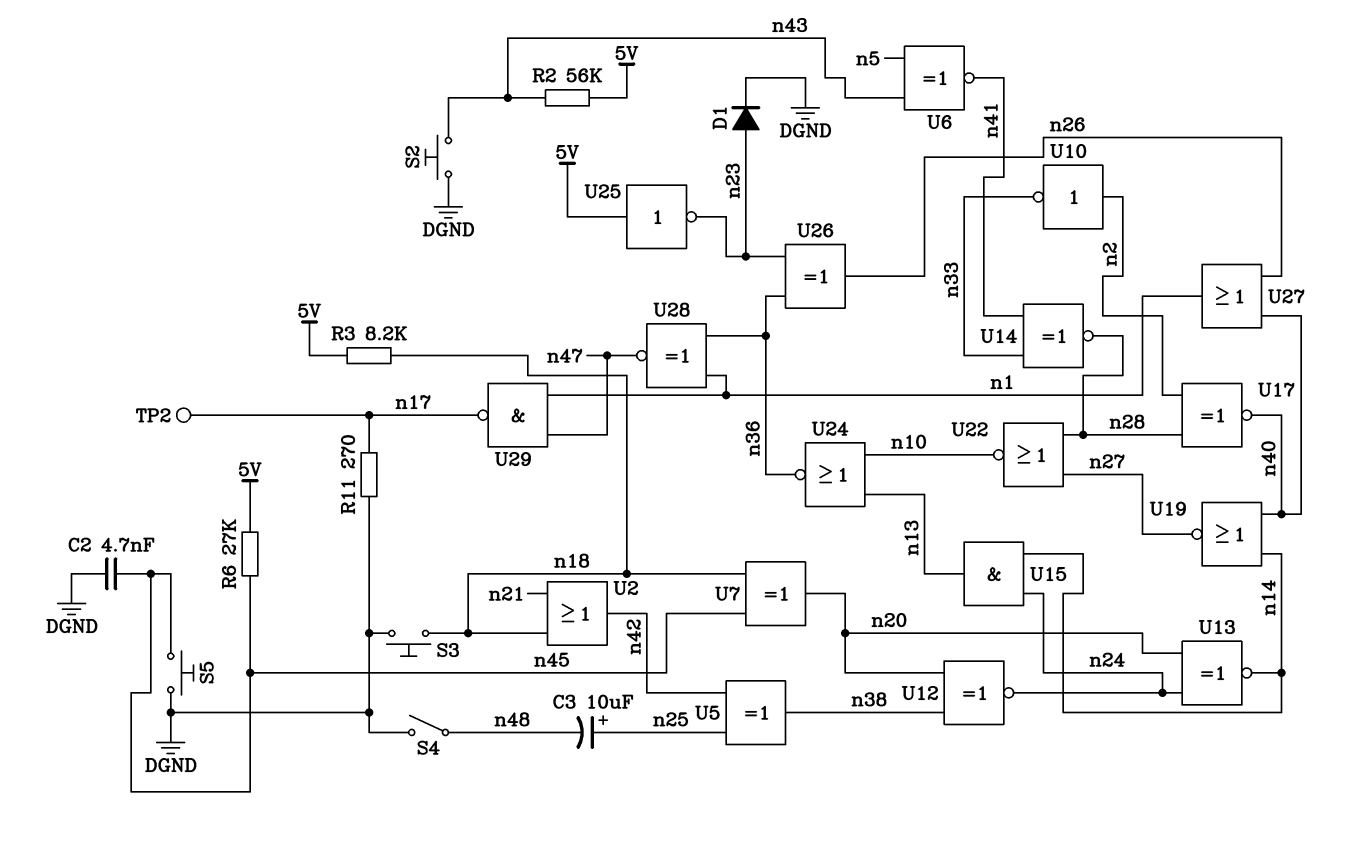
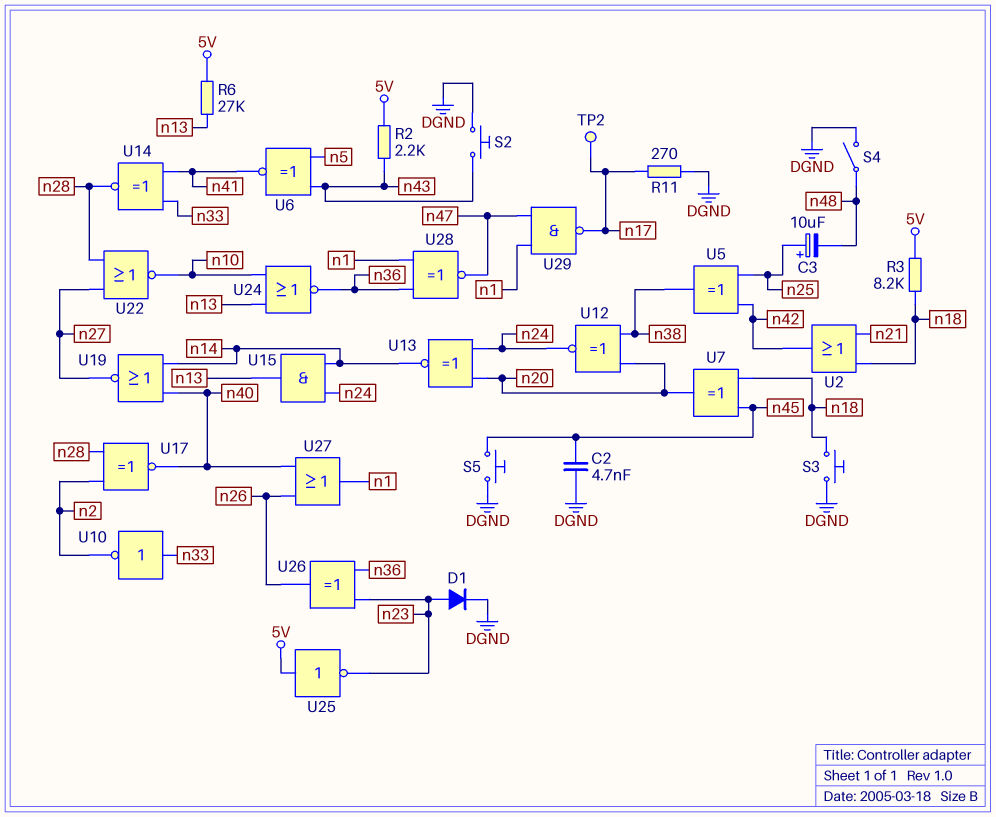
R2: 56k (5V, n43) -> 2.2k (5V, n43)
R6: 27k (5V, n45) -> 27k (5V, n13)
U10: NOT (in n2, out n33) -> NOT (in n33, out n2)

